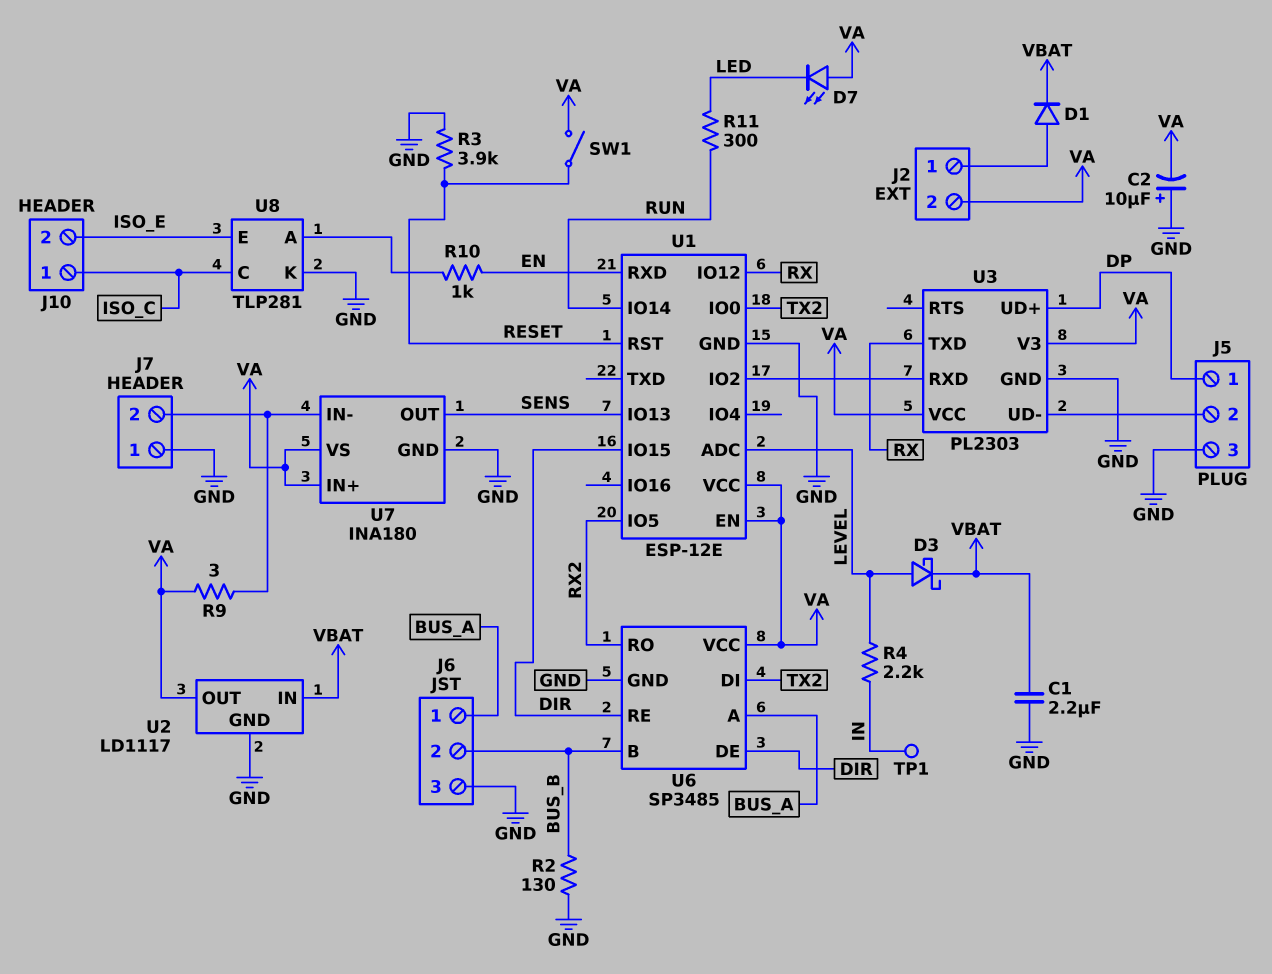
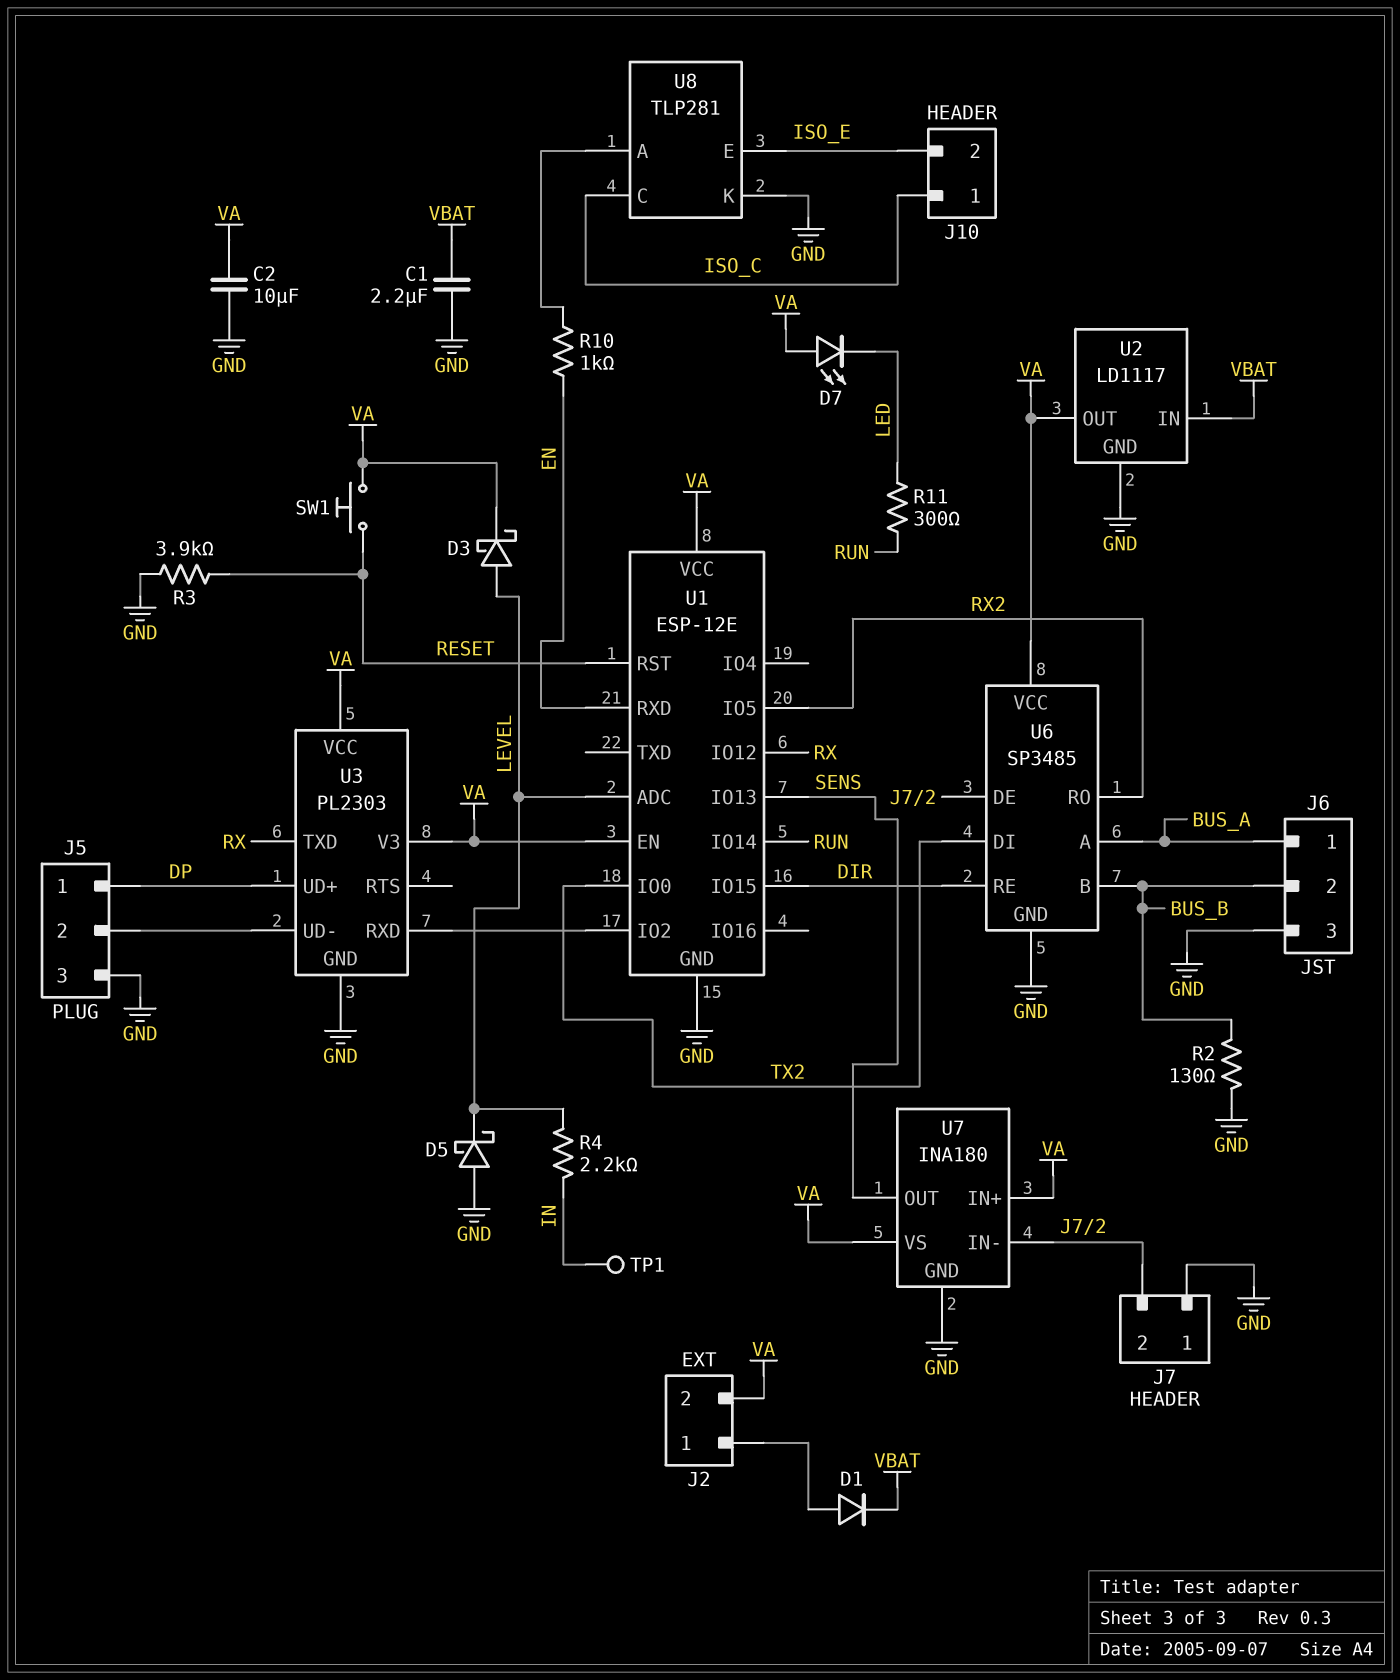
C2: 10uF (plus GND, minus VA) -> 10uF (GND, VA)
D3: schottky (A LEVEL, K VBAT) -> schottky (A LEVEL, K VA)
D5: none -> schottky (A GND, K LEVEL)
R9: 3 (J7/2, VA) -> none
SW1: switch (RESET, VA) -> button (RESET, VA)
U6 pin DE: DIR -> J7/2

